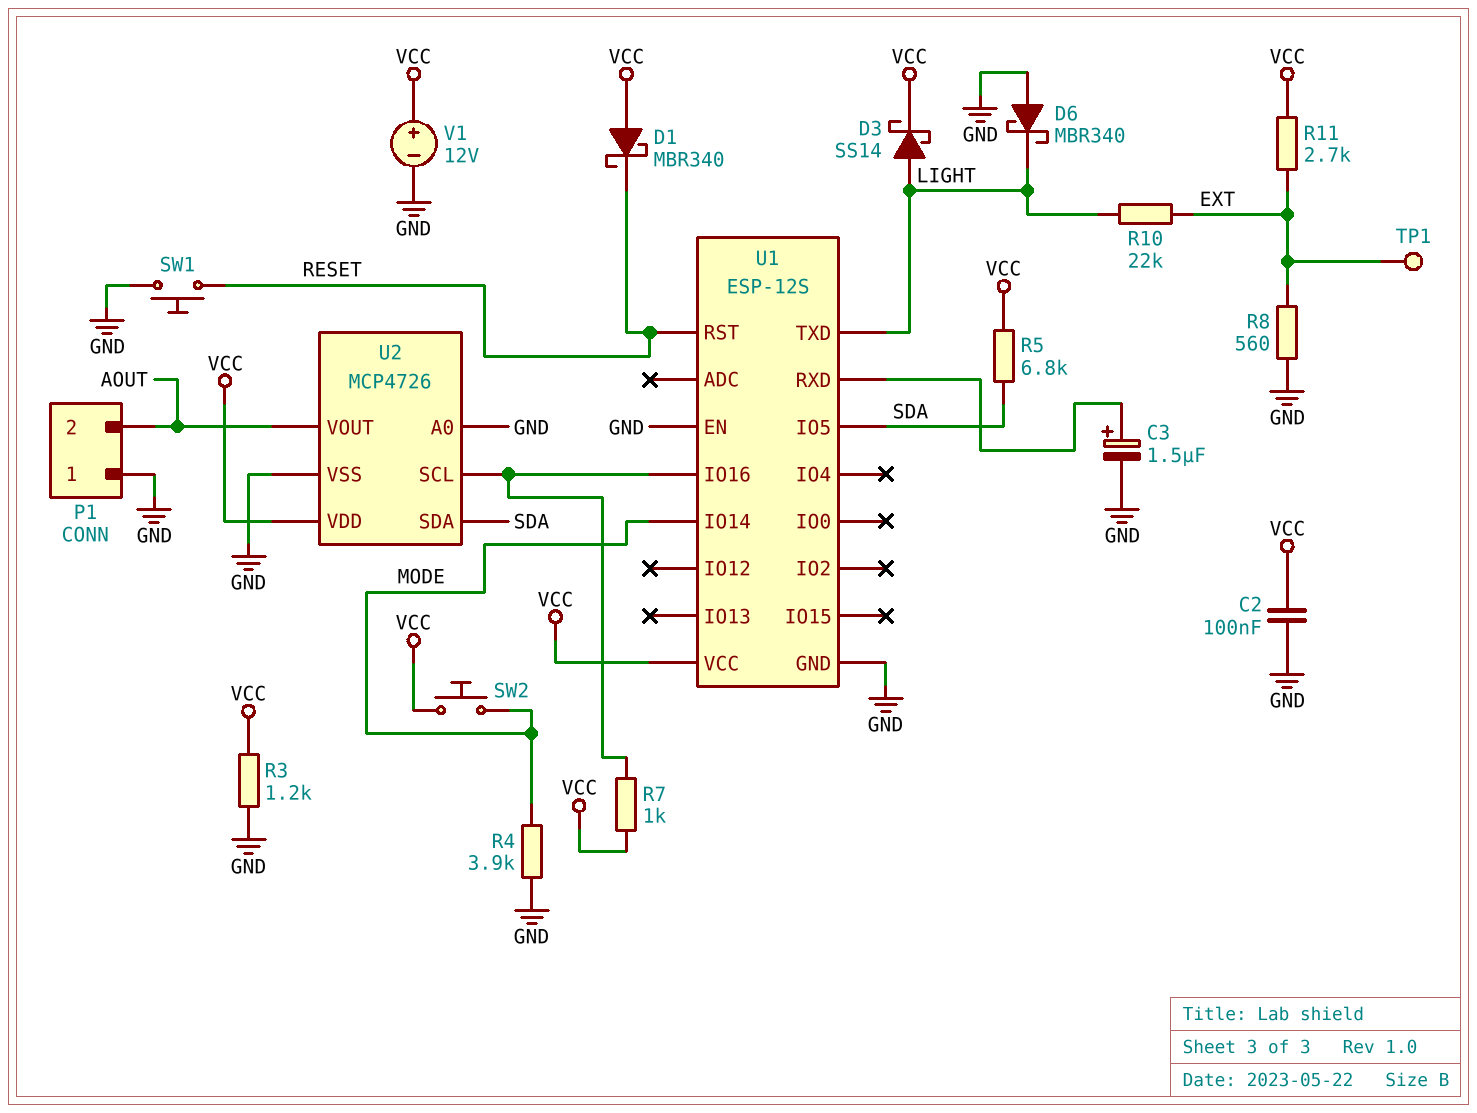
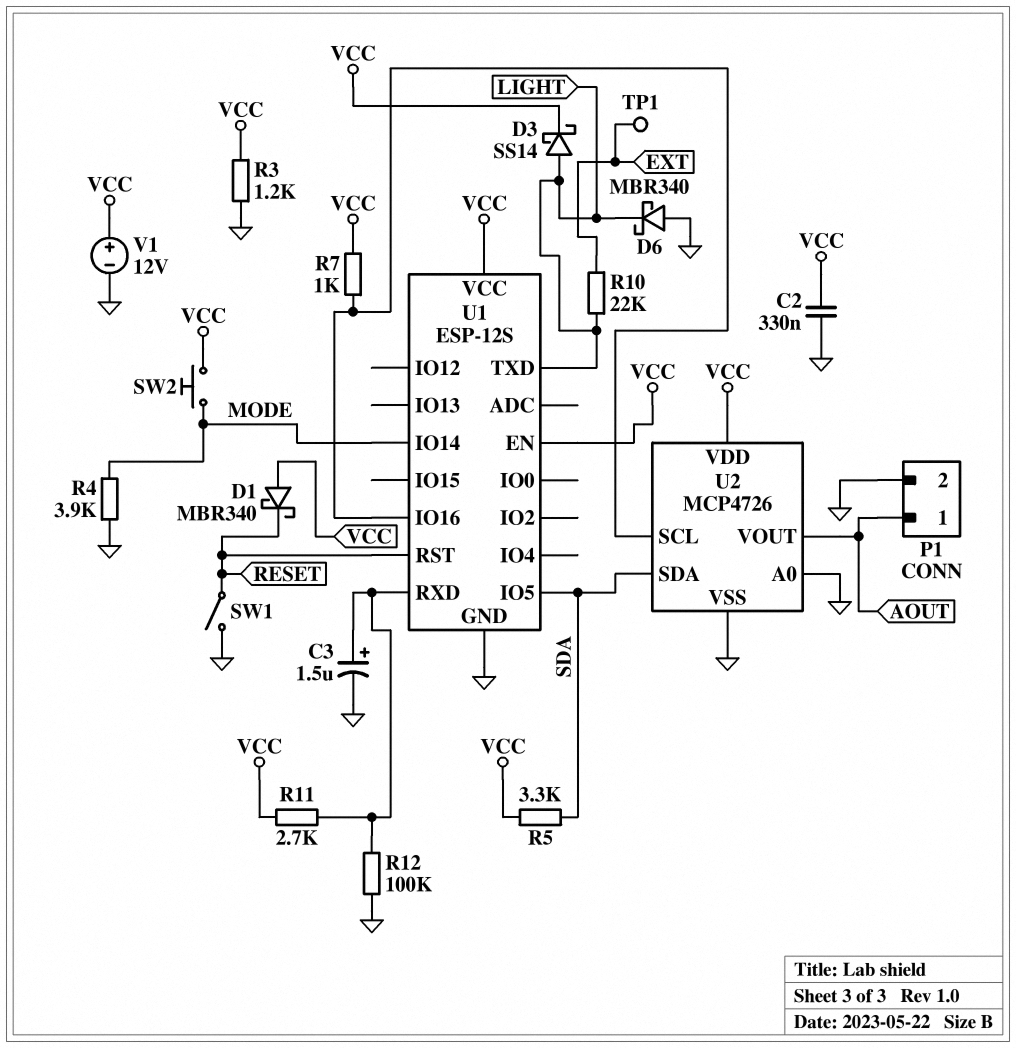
C2: 100nF (GND, VCC) -> 330nF (GND, VCC)
P1 pin 1: GND -> AOUT
P1 pin 2: AOUT -> GND
R5: 6.8k (SDA, VCC) -> 3.3k (SDA, VCC)
R8: 560 (EXT, GND) -> none
R11: 2.7k (EXT, VCC) -> 2.7k (U1/RXD, VCC)
R12: none -> 100k (GND, U1/RXD)
SW1: button (GND, RESET) -> switch (GND, RESET)
U1 pin EN: GND -> VCC

